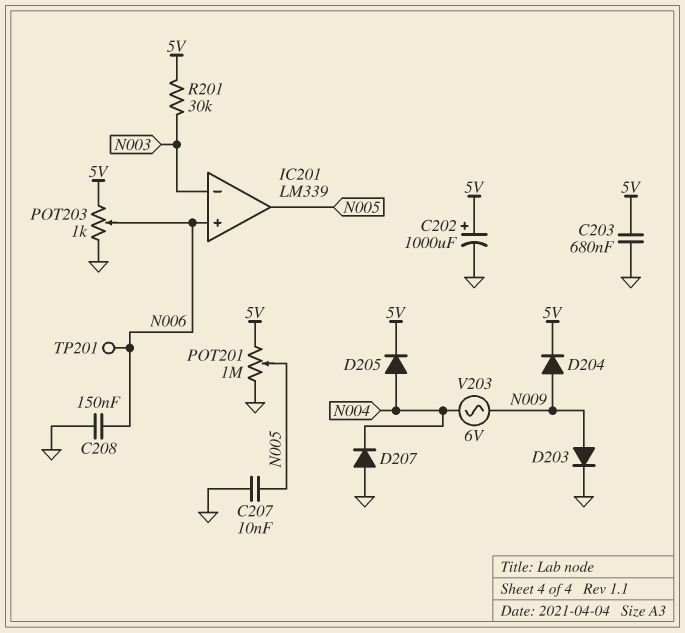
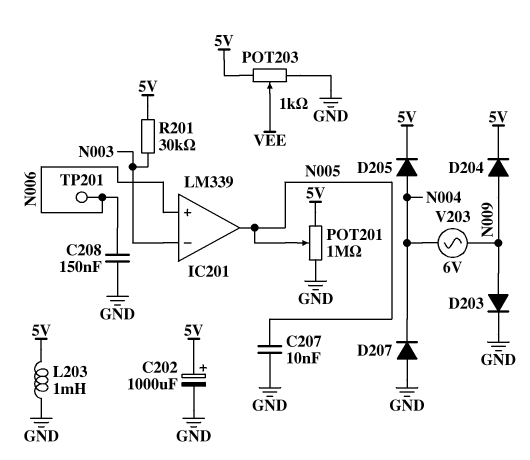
C203: 680nF (5V, GND) -> none
L203: none -> 1mH (5V, GND)
POT203: 1k (5V, GND, wiper N006) -> 1k (5V, GND, wiper VEE)

